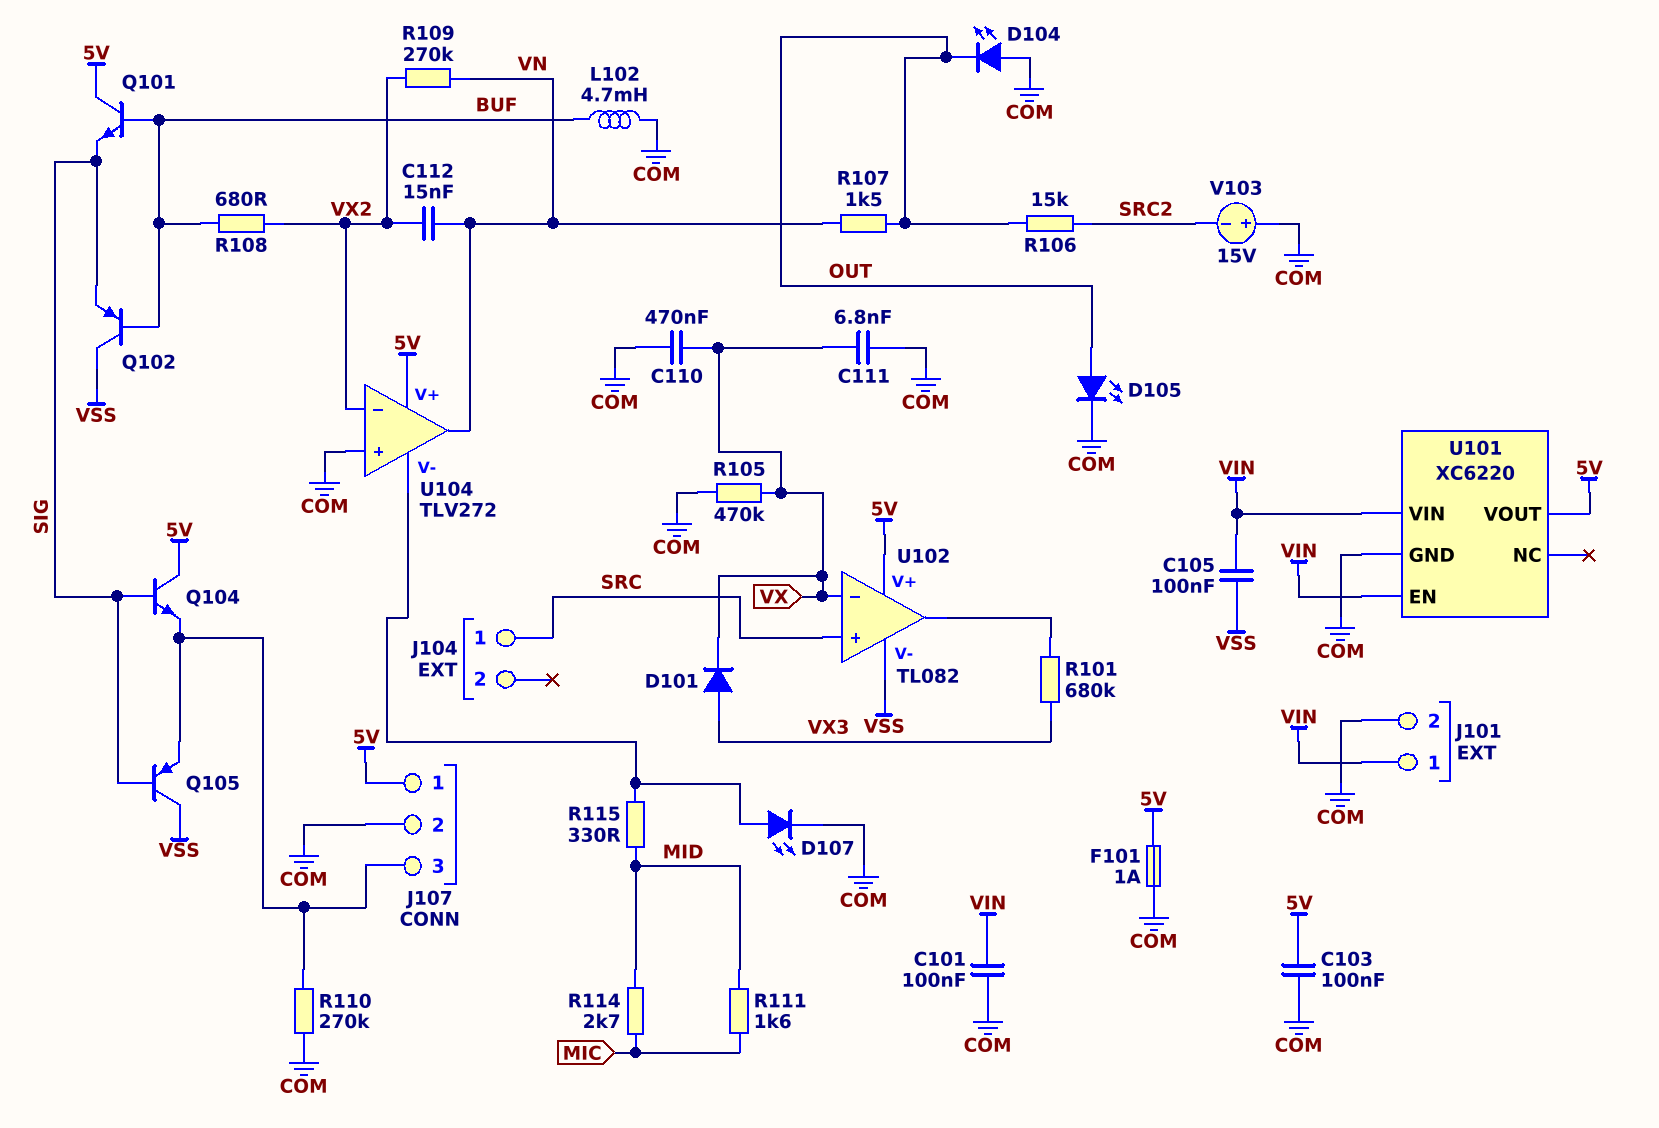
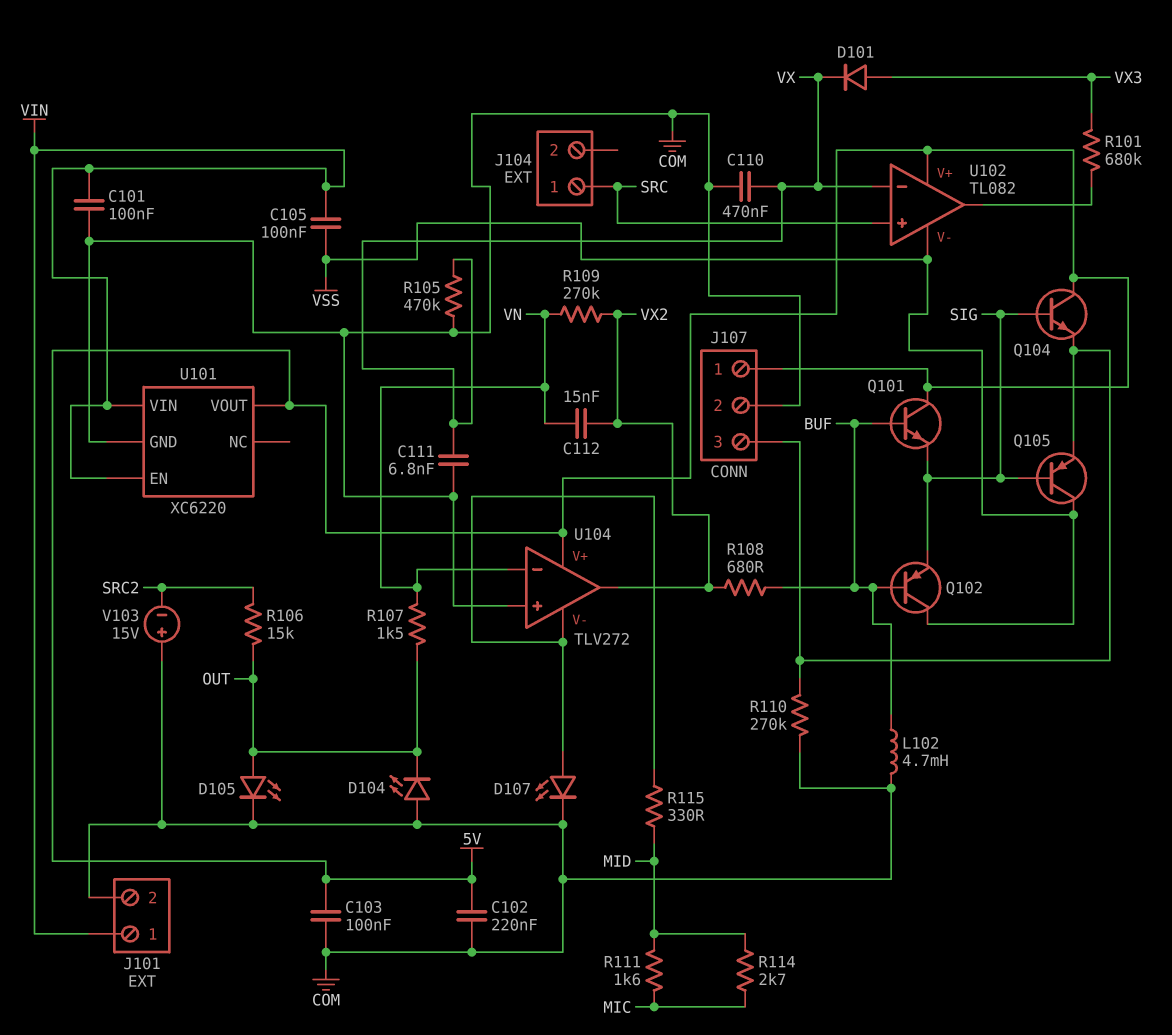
C102: none -> 220nF (5V, COM)
F101: 1A (5V, COM) -> none
U104 pin in-: VX2 -> VN
U104 pin out: VN -> VX2

